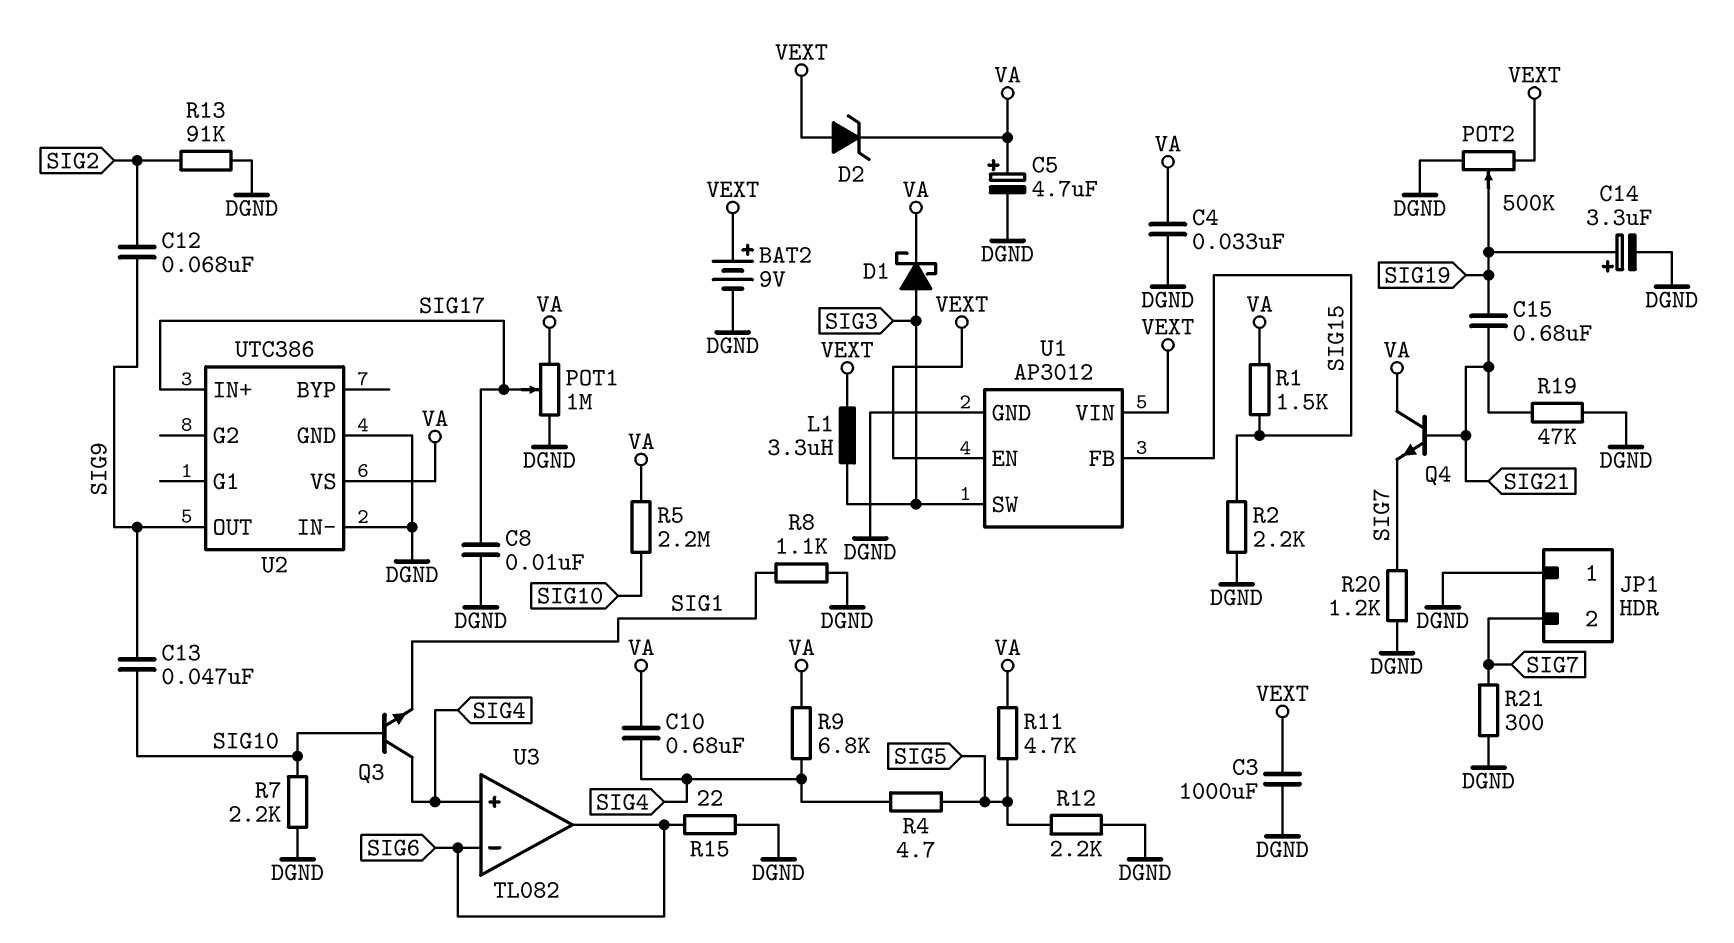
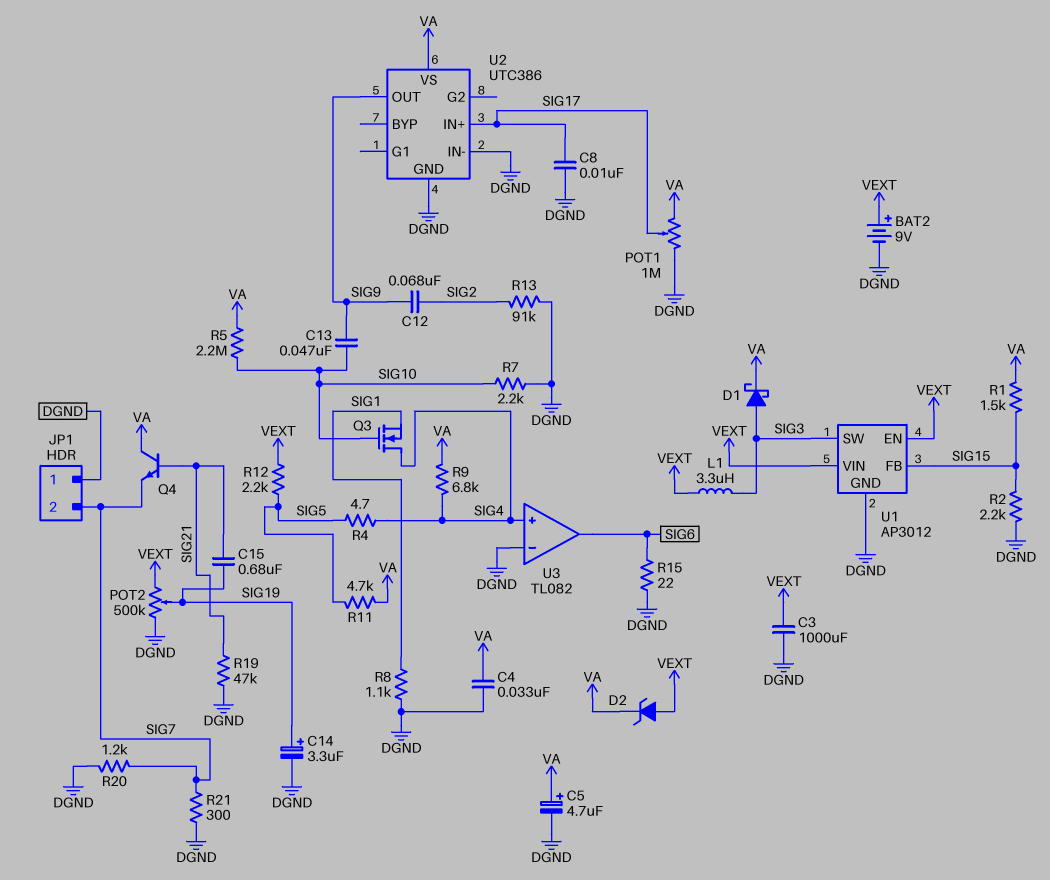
C10: 680nF (SIG4, VA) -> none
Q3: NPN (B SIG10, C SIG4, E SIG1) -> NMOS (G SIG10, D SIG4, S SIG1)
R12: 2.2k (DGND, SIG5) -> 2.2k (SIG5, VEXT)
U3 pin in-: SIG6 -> DGND

